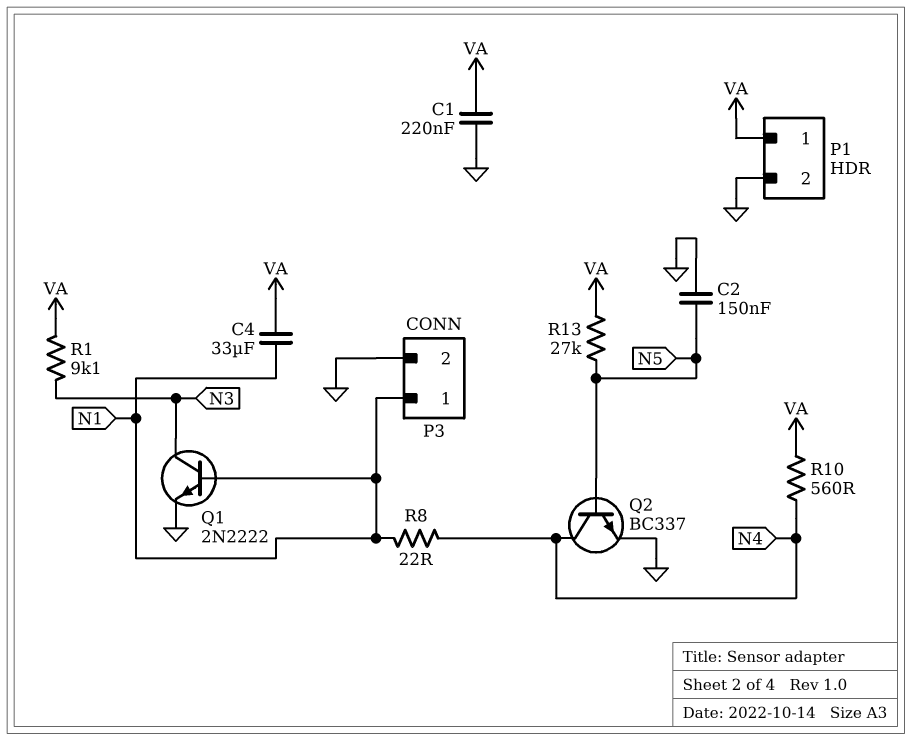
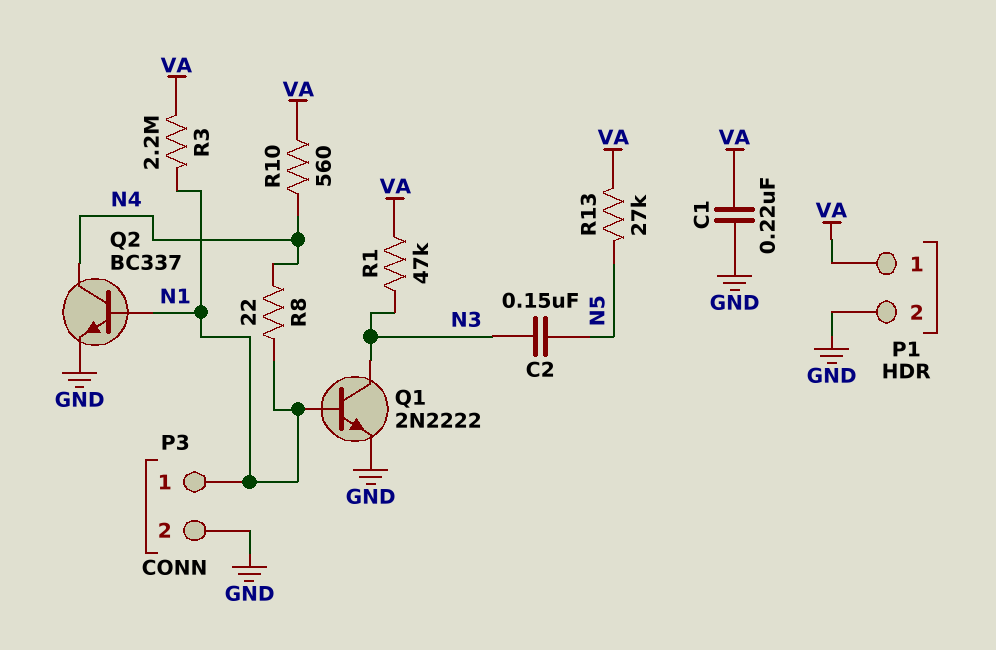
C2: 150nF (GND, N5) -> 150nF (N3, N5)
C4: 33uF (N1, VA) -> none
Q2: NPN BC337 (B N5, C N4, E GND) -> NPN BC337 (B N1, C N4, E GND)
R1: 9.1k (N3, VA) -> 47k (N3, VA)
R3: none -> 2.2M (N1, VA)

